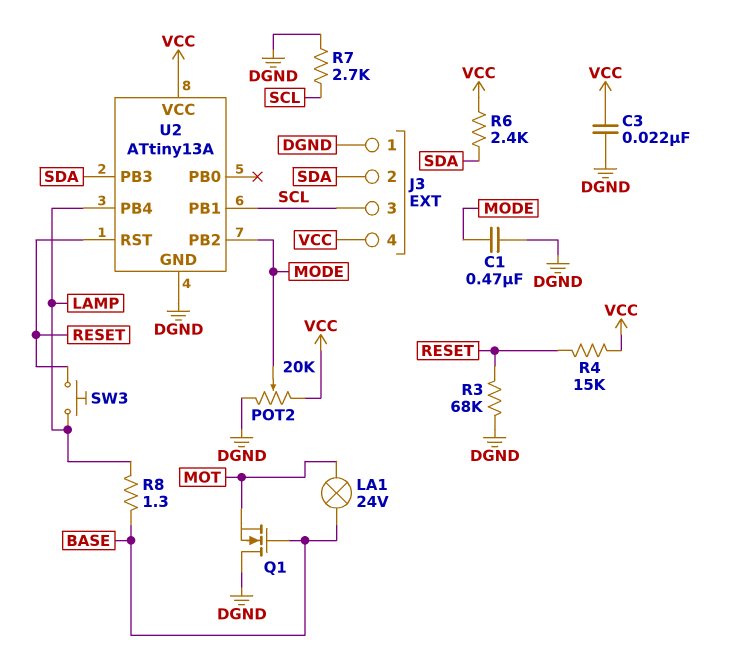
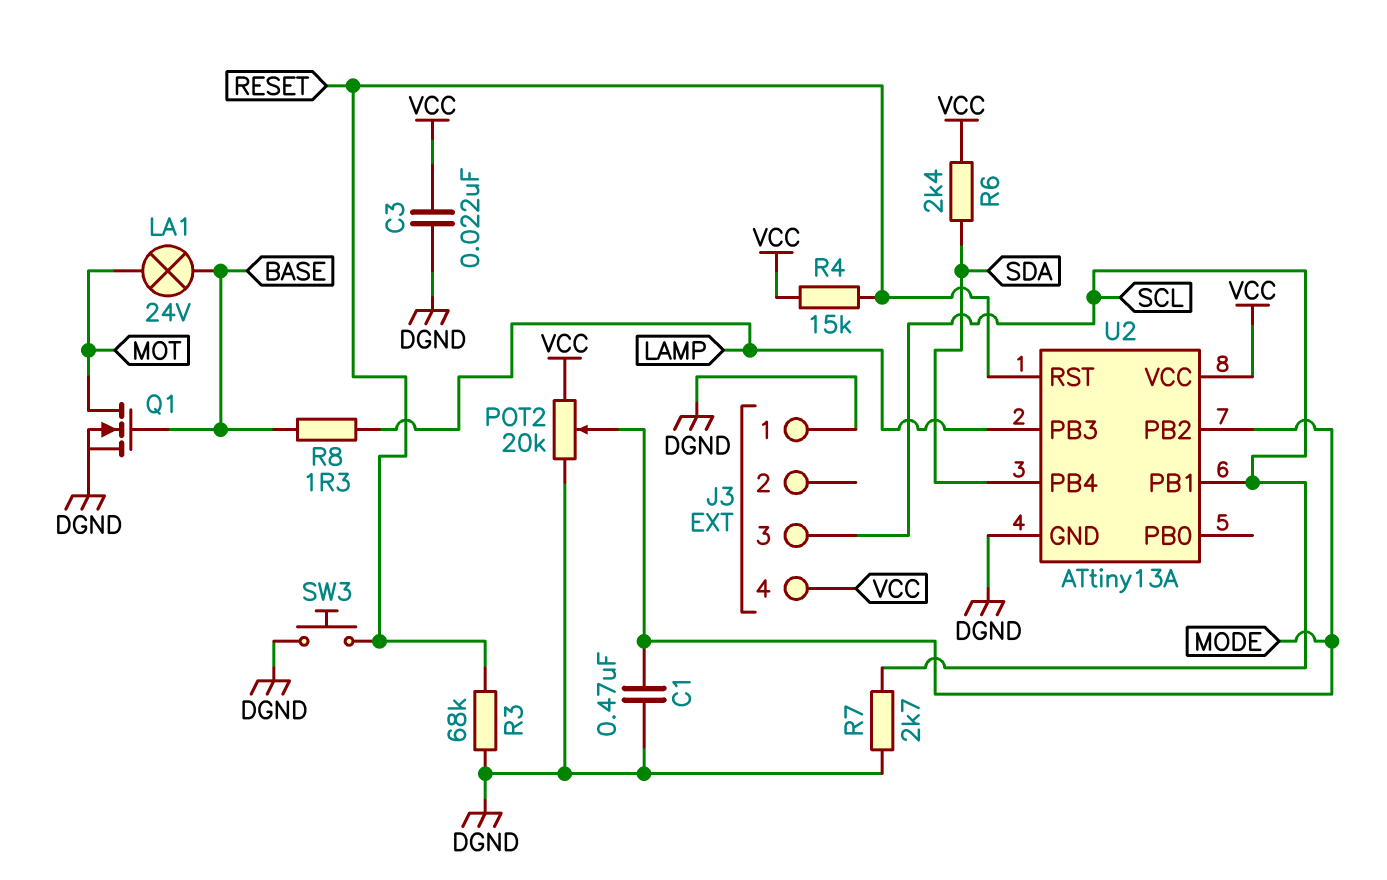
J3 pin 2: SDA -> none
Q1: NMOS (G BASE, D DGND, S MOT) -> NMOS (G BASE, D MOT, S DGND)
SW3: button (LAMP, RESET) -> button (DGND, RESET)
U2 pin PB3: SDA -> LAMP
U2 pin PB4: LAMP -> SDA

